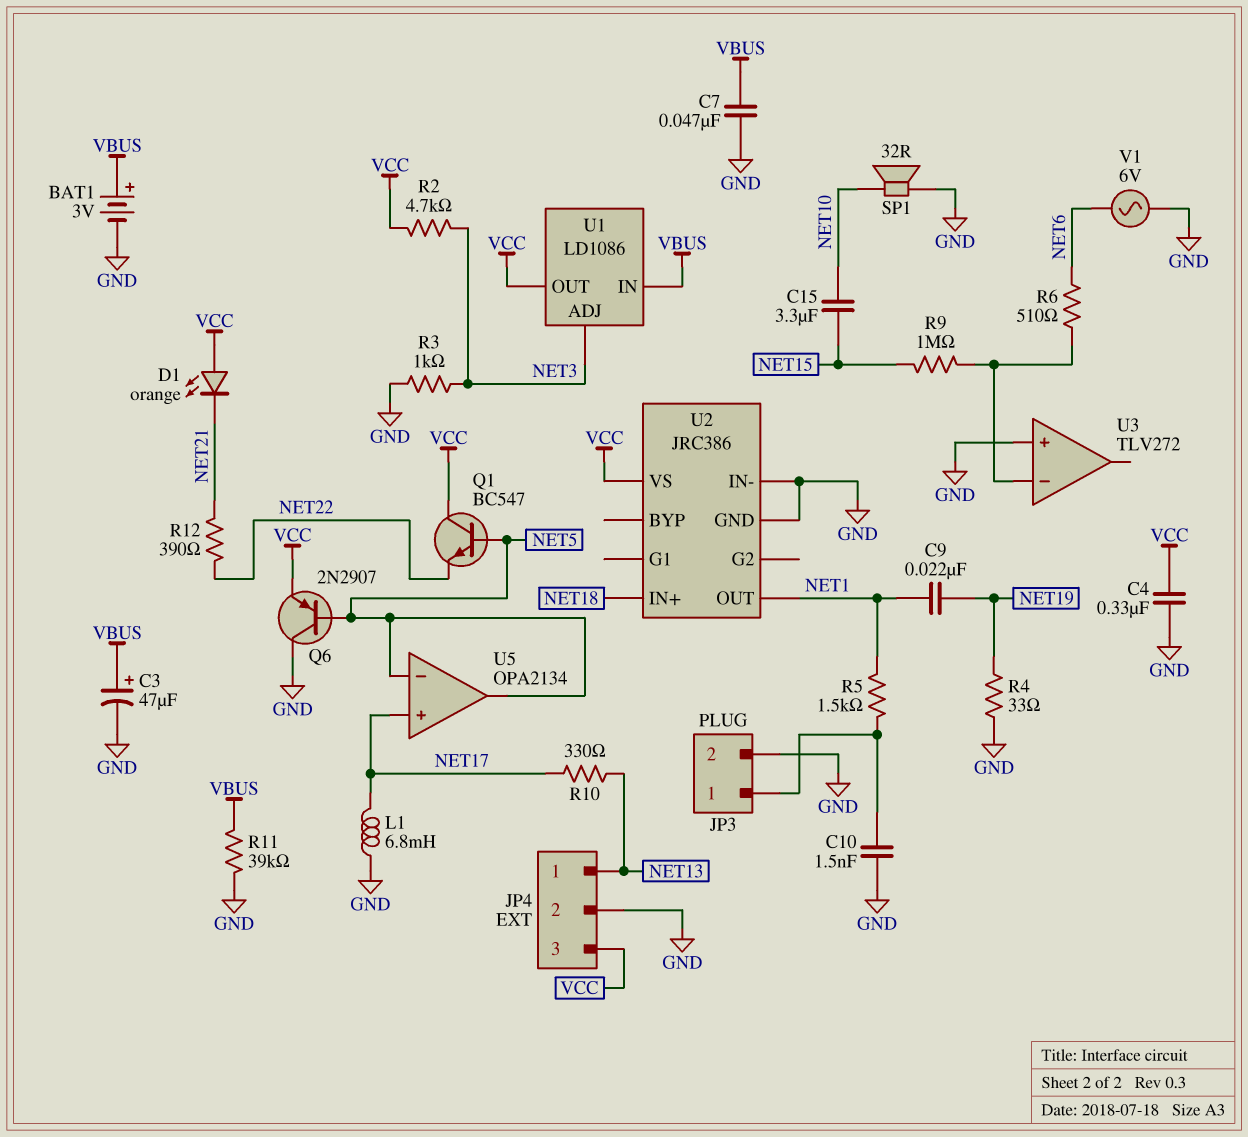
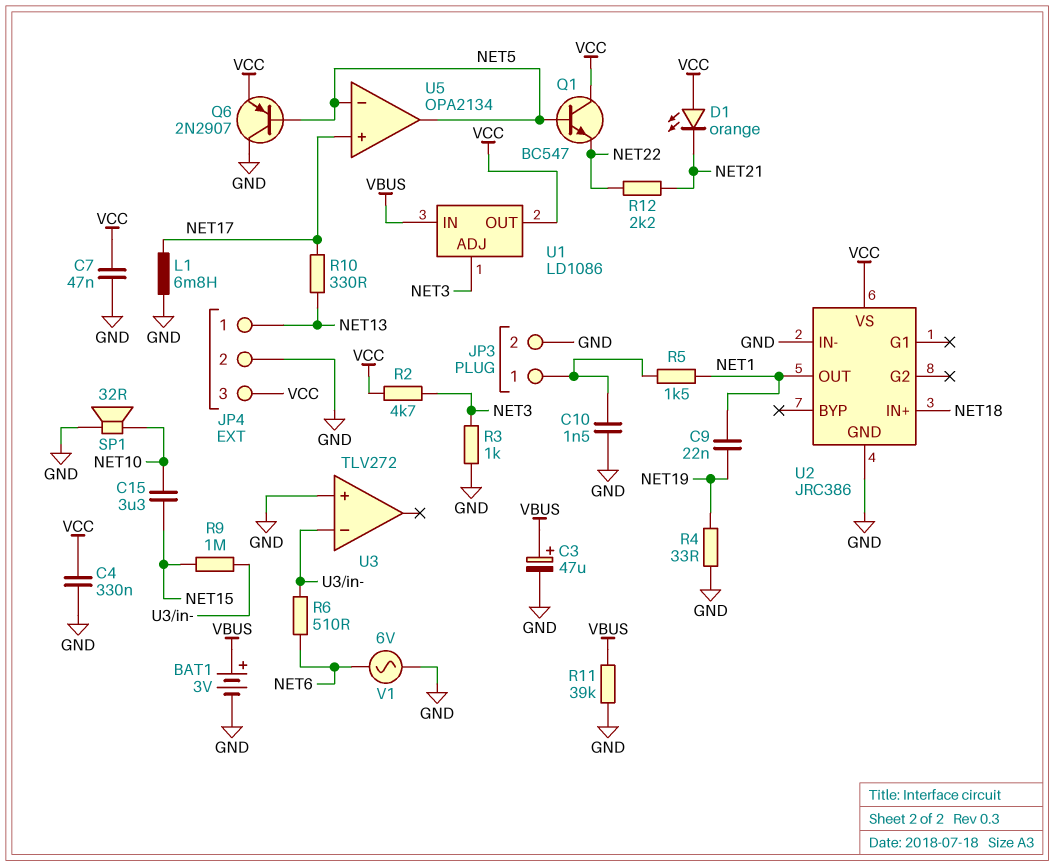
C7: 47nF (GND, VBUS) -> 47nF (GND, VCC)
R12: 390 (NET21, NET22) -> 2.2k (NET21, NET22)

